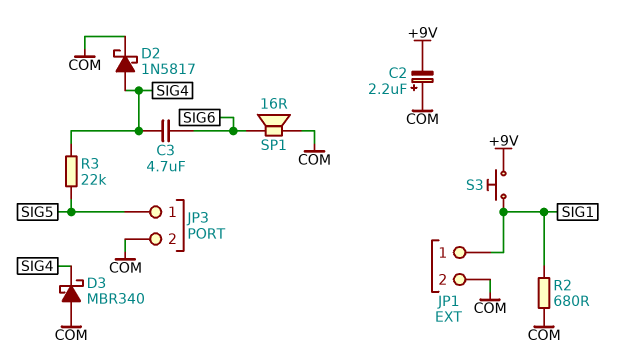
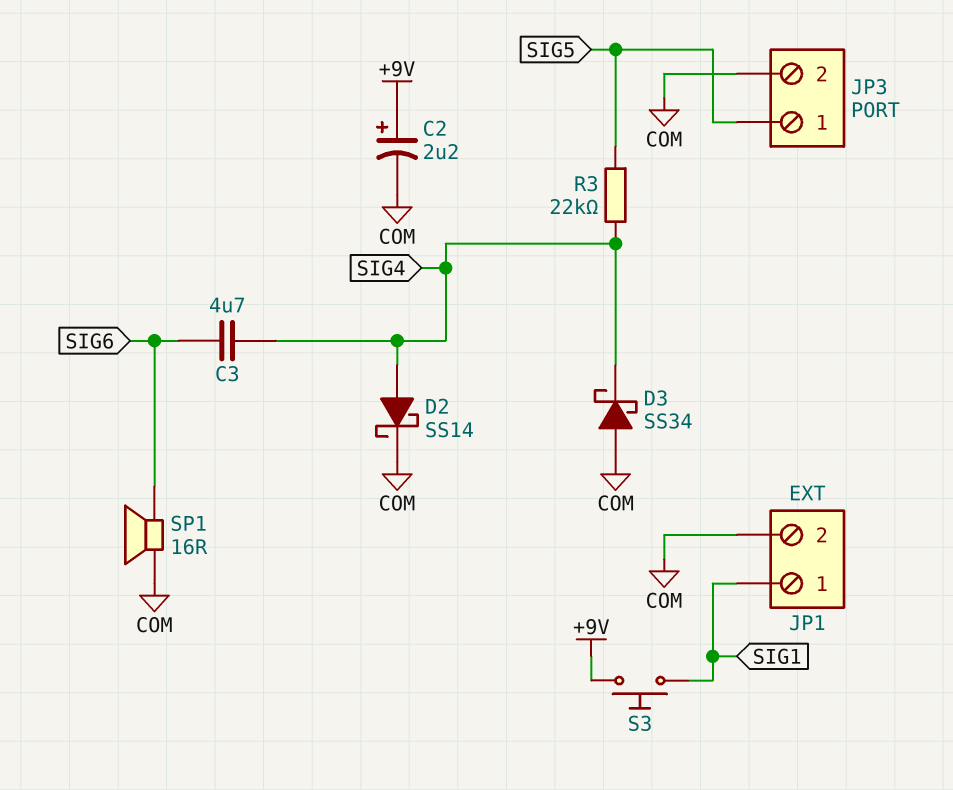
C2: 2.2uF (plus COM, minus +9V) -> 2.2uF (plus +9V, minus COM)
D2: schottky 1N5817 (A SIG4, K COM) -> schottky SS14 (A SIG4, K COM)
D3: schottky MBR340 (A COM, K SIG4) -> schottky SS34 (A COM, K SIG4)
R2: 680 (COM, SIG1) -> none

